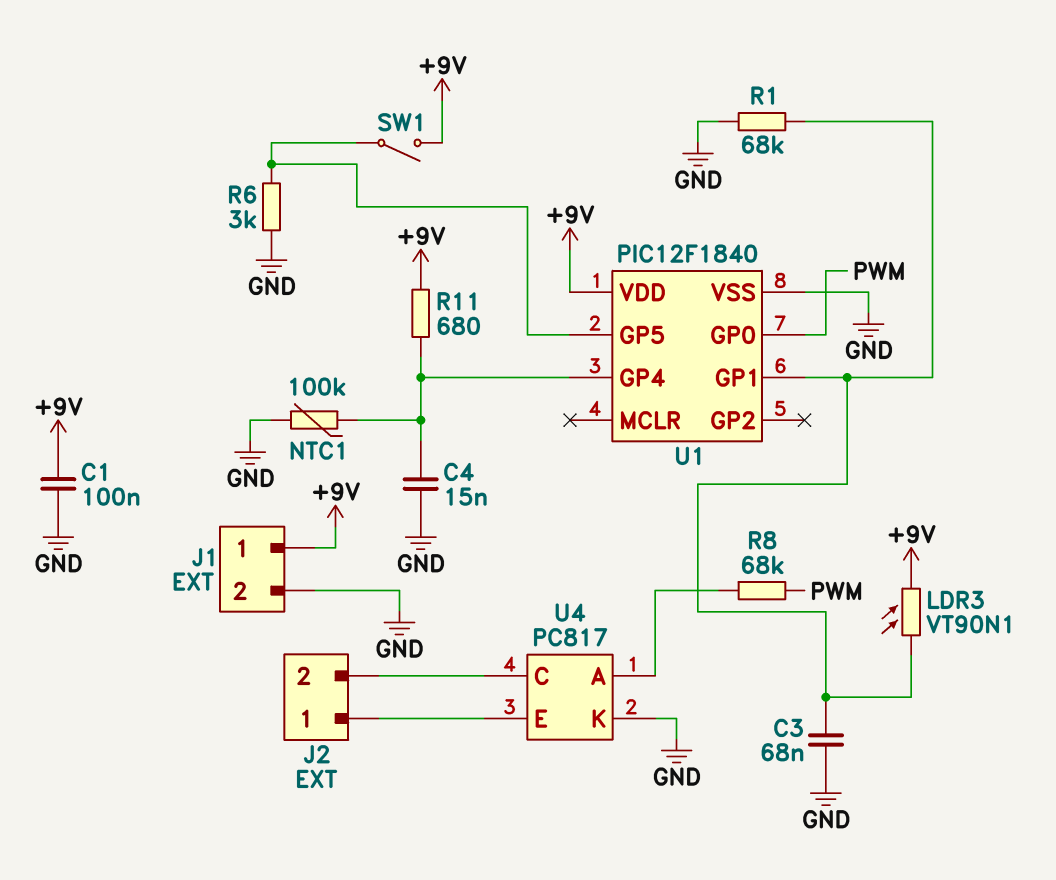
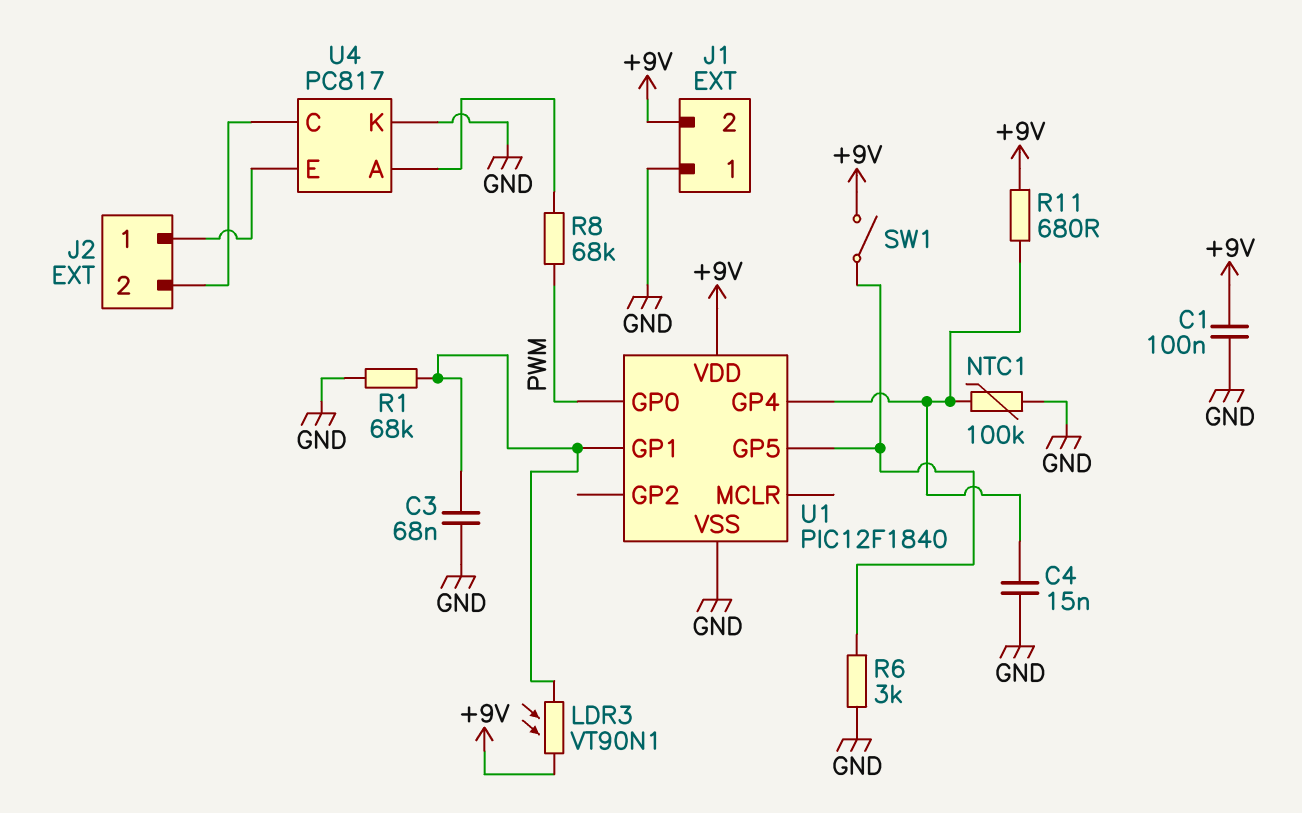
J1 pin 1: +9V -> GND
J1 pin 2: GND -> +9V

